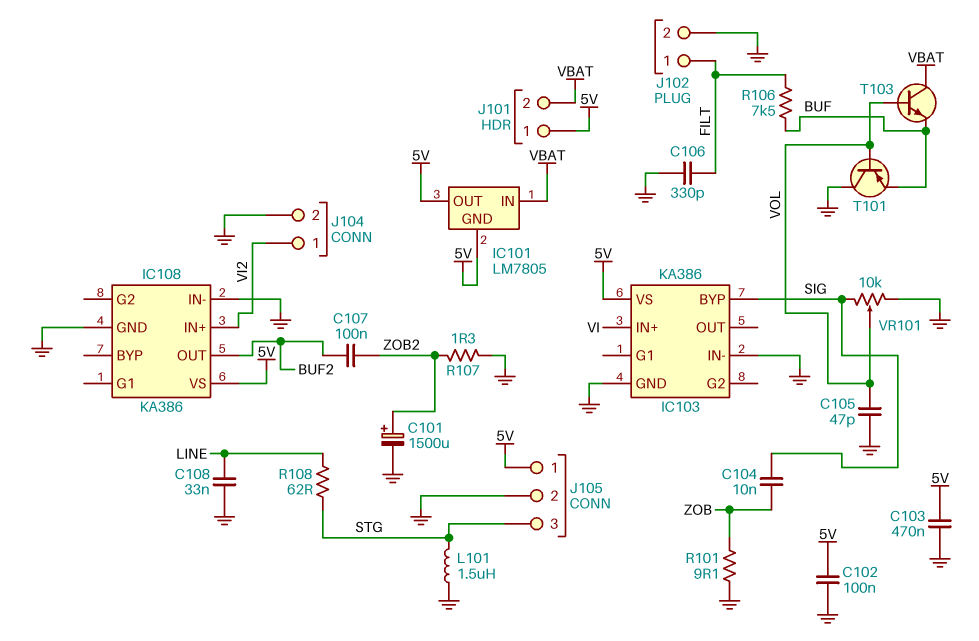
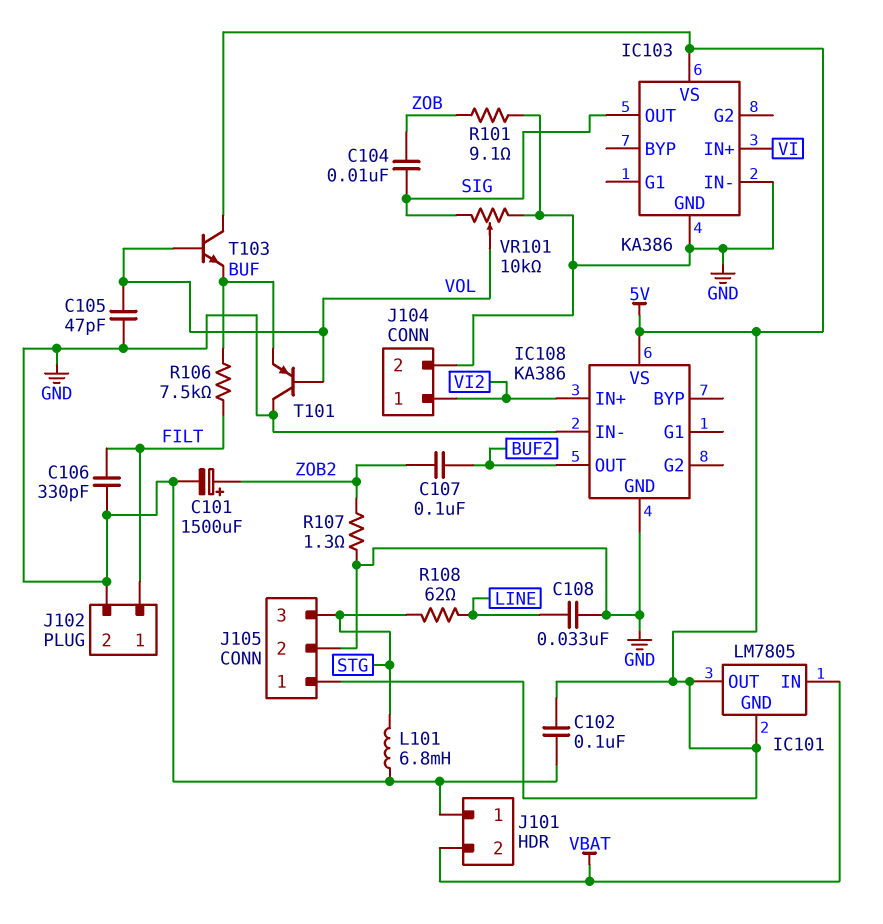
C103: 470nF (5V, GND) -> none
IC103 pin BYP: SIG -> none
IC103 pin OUT: none -> SIG
J101 pin 1: 5V -> GND
L101: 1.5uH (GND, STG) -> 6.8mH (GND, STG)
T103: NPN (B VOL, C VBAT, E BUF) -> NPN (B VOL, C 5V, E BUF)

